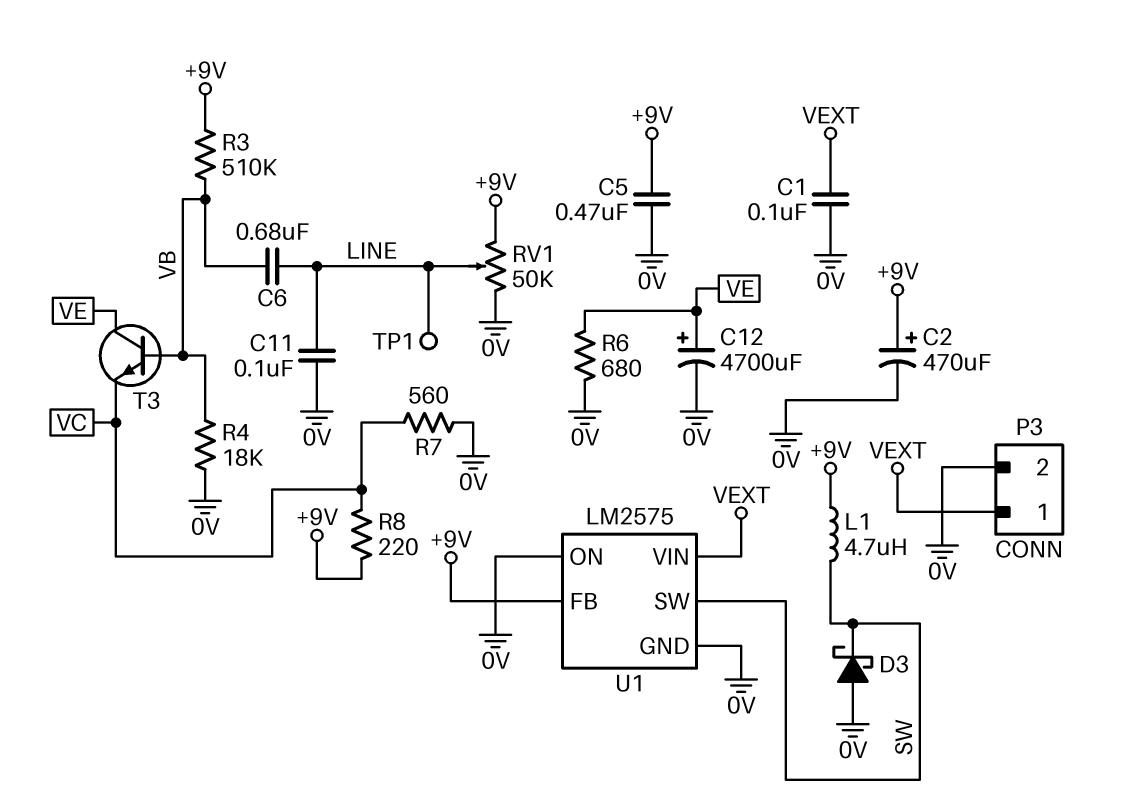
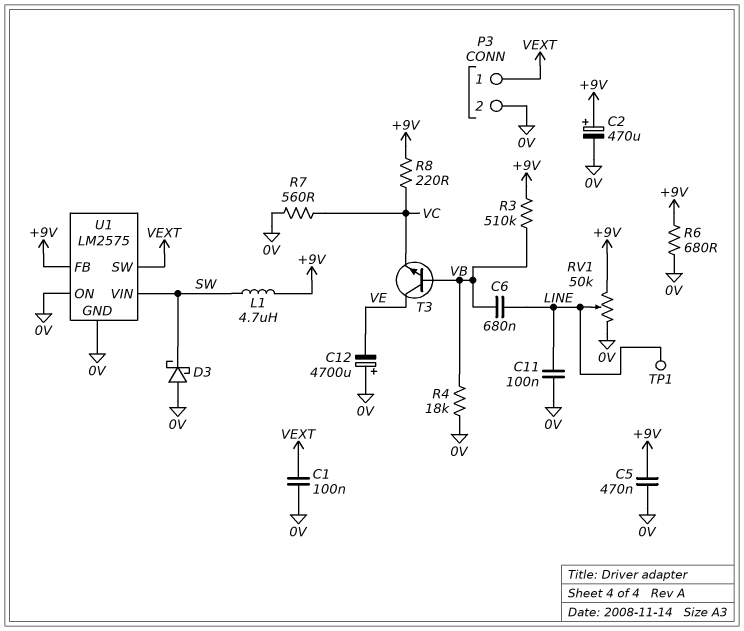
C12: 4700uF (plus VE, minus 0V) -> 4700uF (plus 0V, minus VE)
R6: 680 (0V, VE) -> 680 (+9V, 0V)
U1 pin SW: SW -> VEXT
U1 pin VIN: VEXT -> SW

